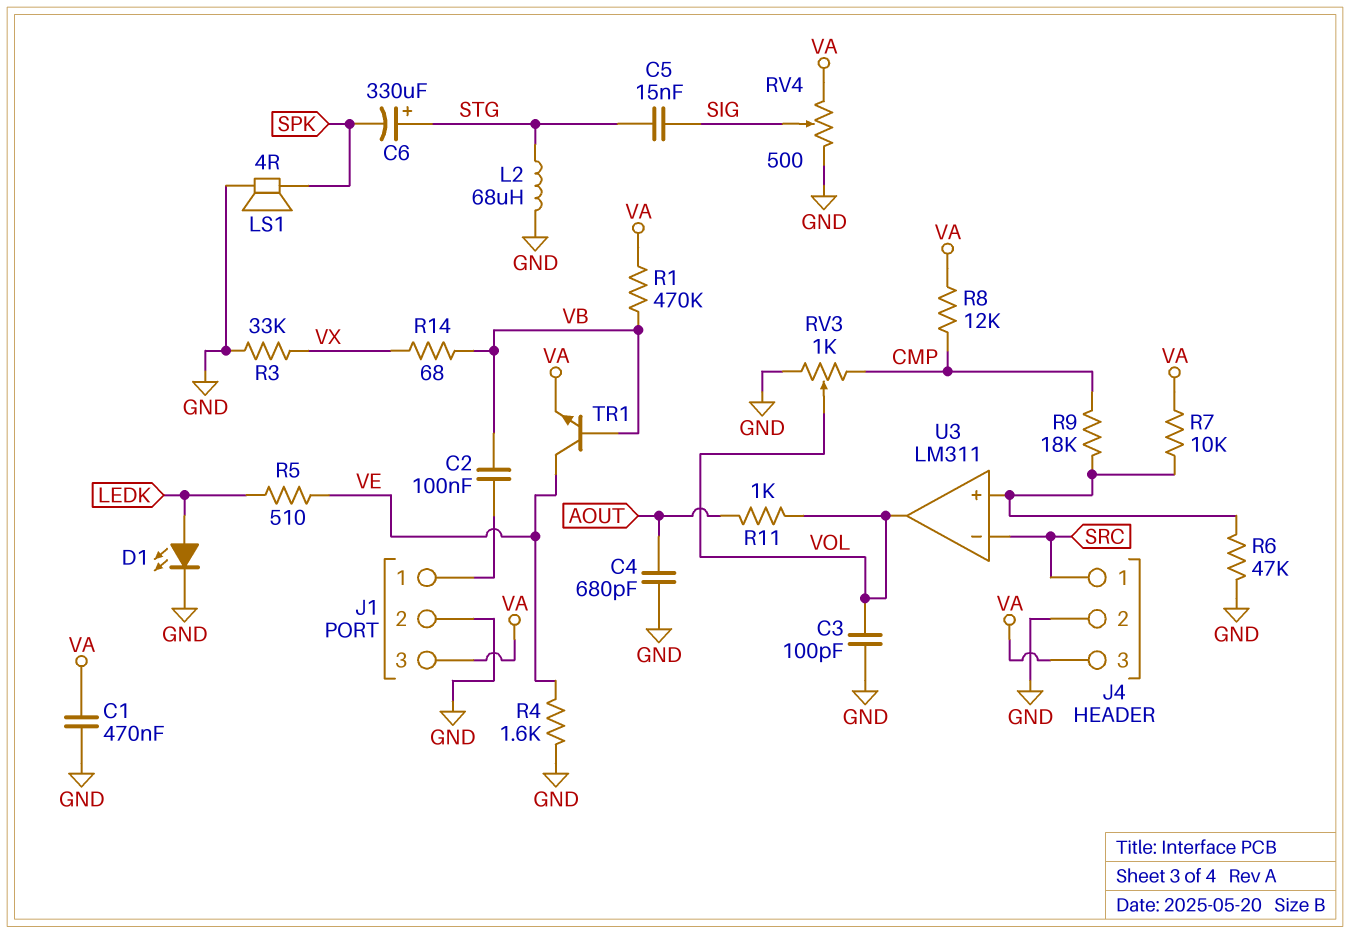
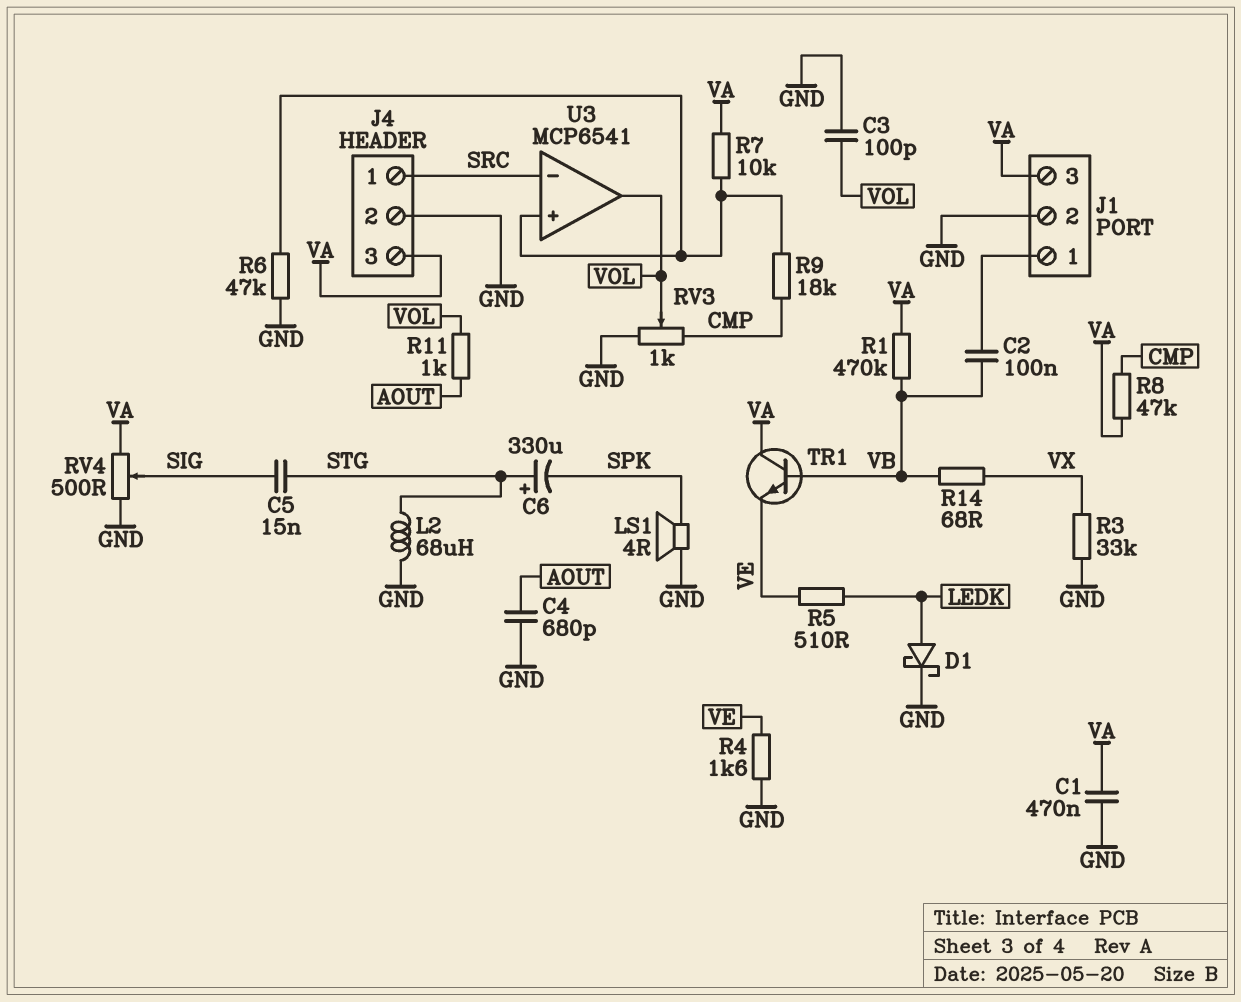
D1: LED (A LEDK, K GND) -> schottky (A LEDK, K GND)
R8: 12k (CMP, VA) -> 47k (CMP, VA)
TR1: NPN (B VB, C VE, E VA) -> NPN (B VB, C VA, E VE)
U3: LM311 -> MCP6541

